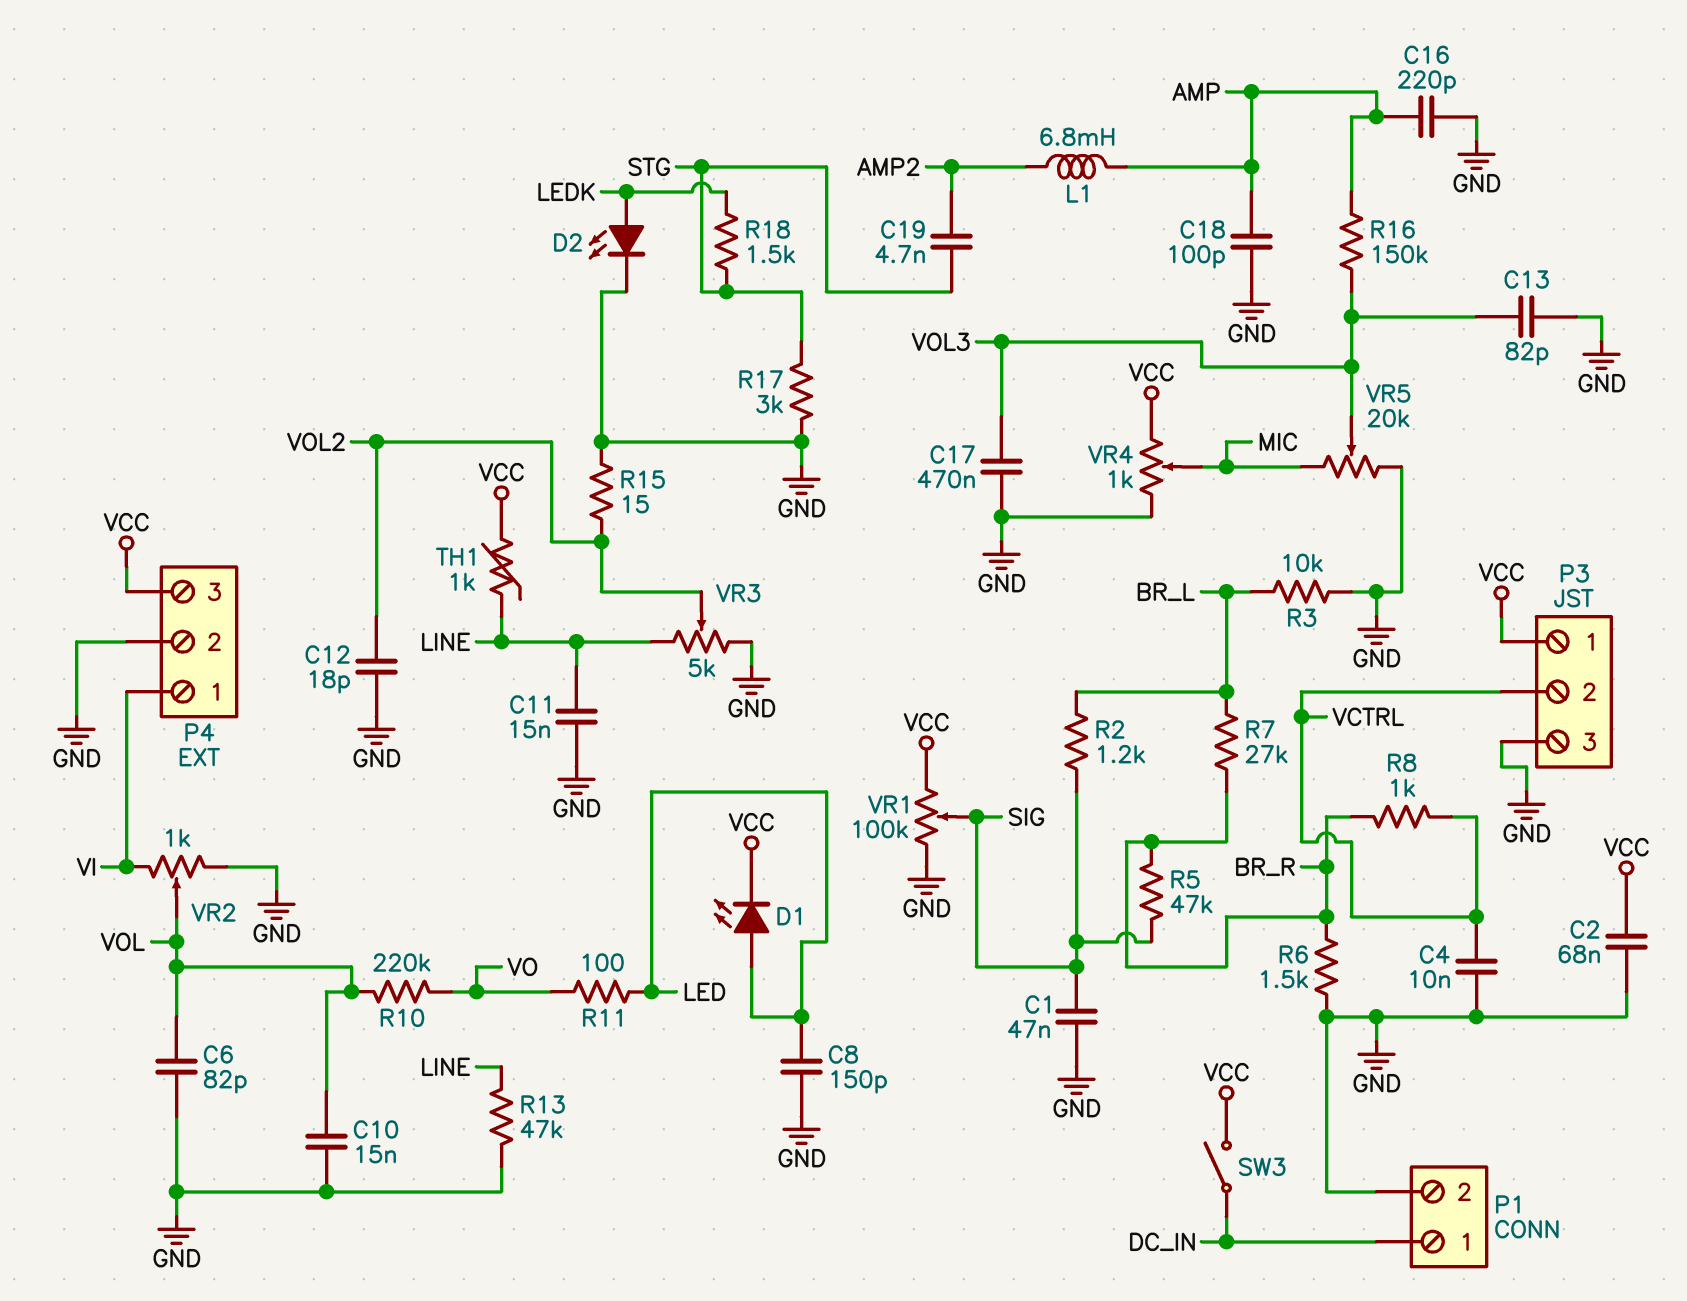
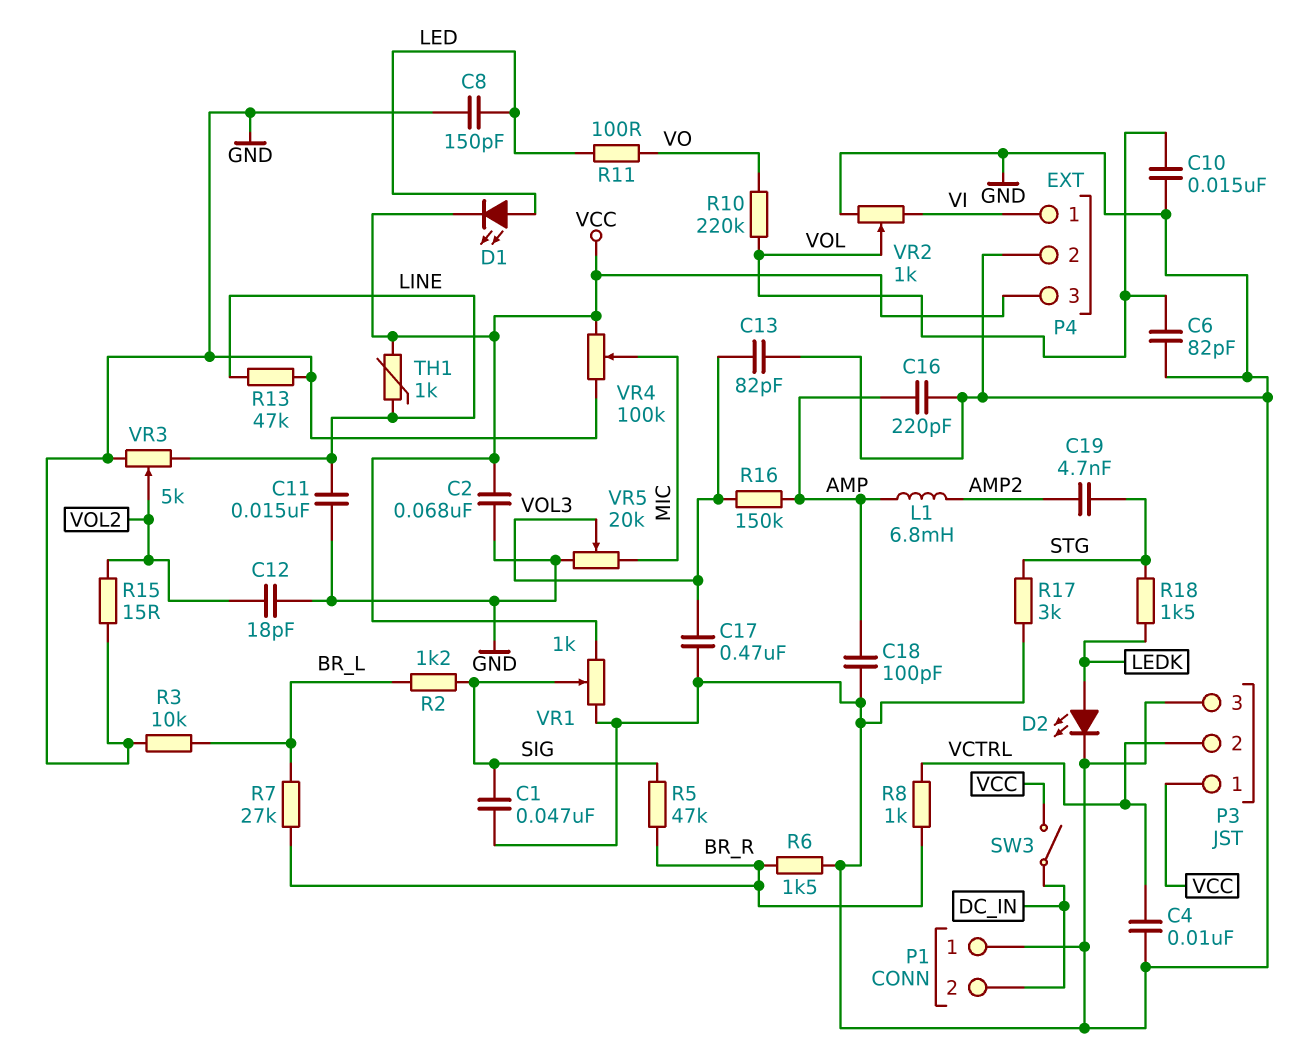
P1 pin 1: DC_IN -> GND
P1 pin 2: GND -> DC_IN
VR1: 100k (GND, VCC, wiper SIG) -> 1k (GND, VCC, wiper SIG)
VR4: 1k (GND, VCC, wiper MIC) -> 100k (GND, VCC, wiper MIC)

